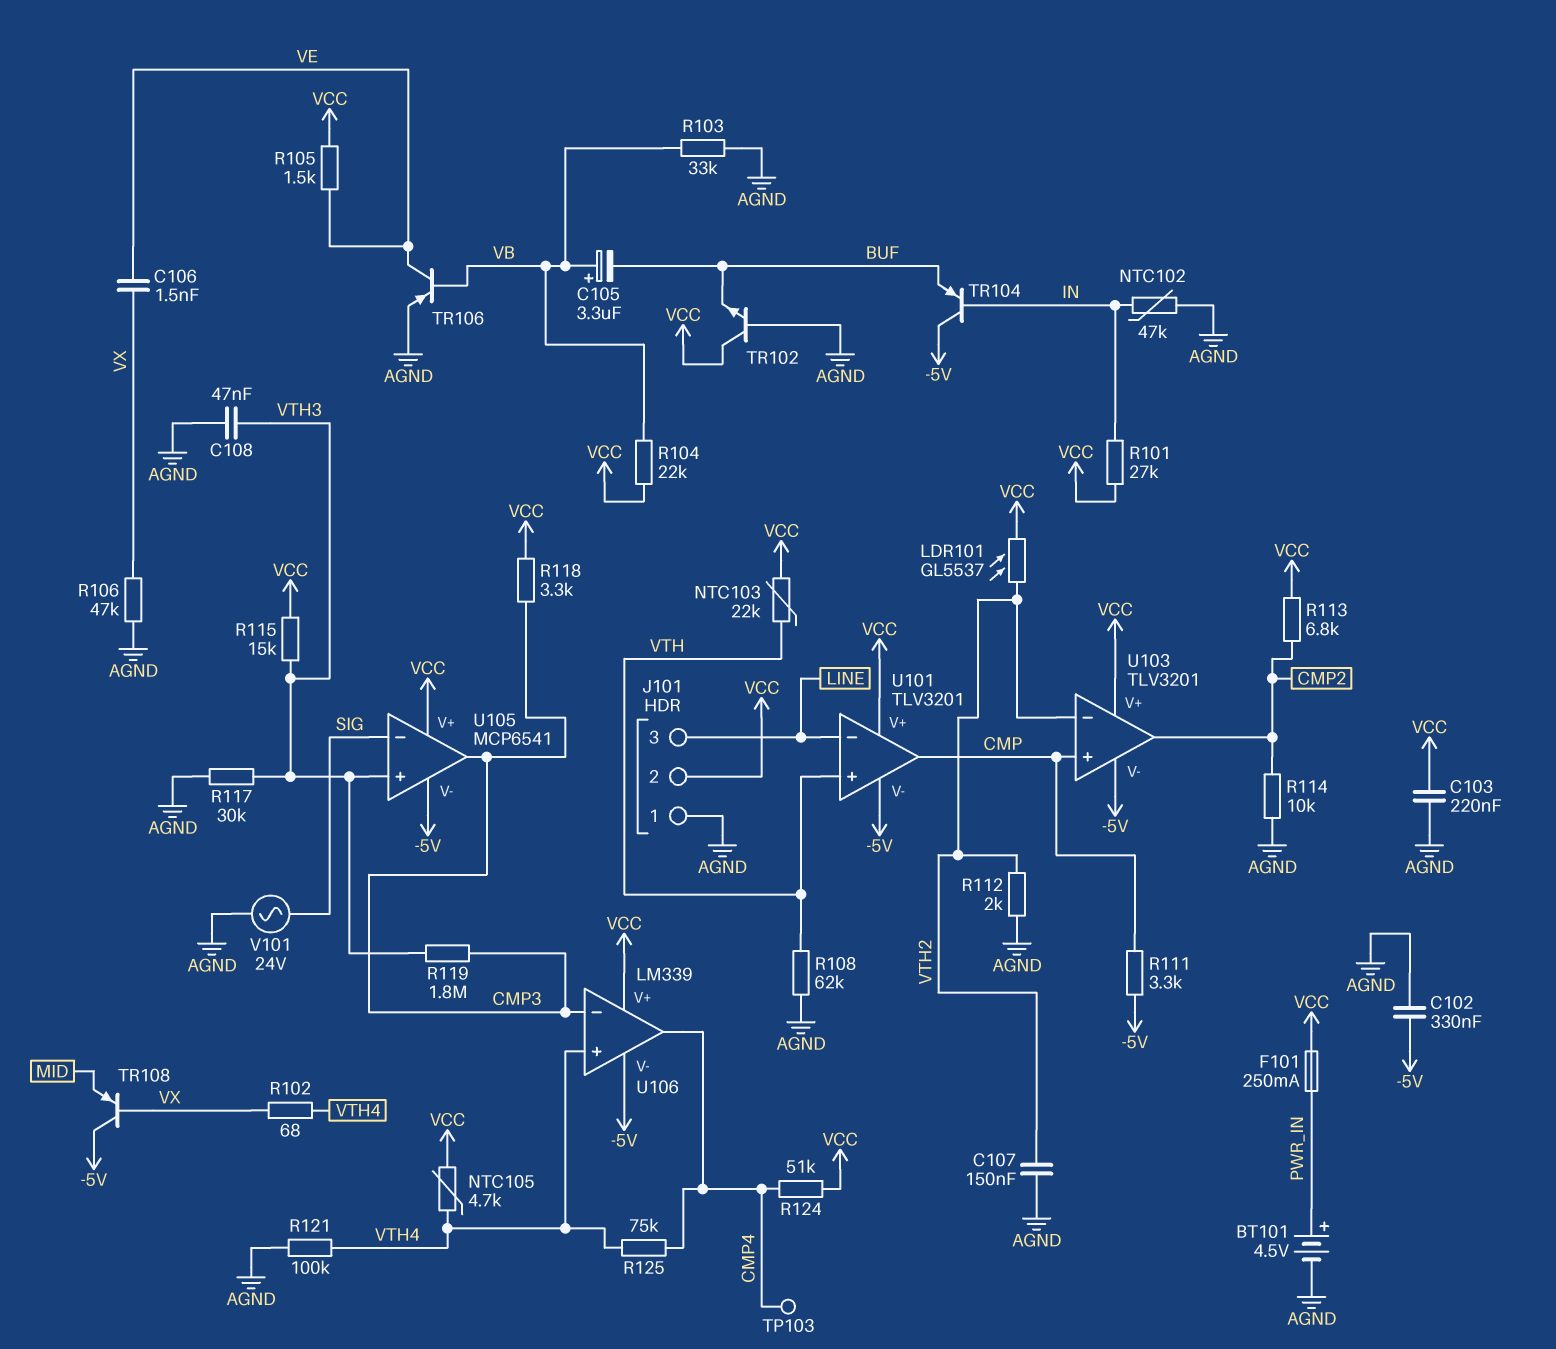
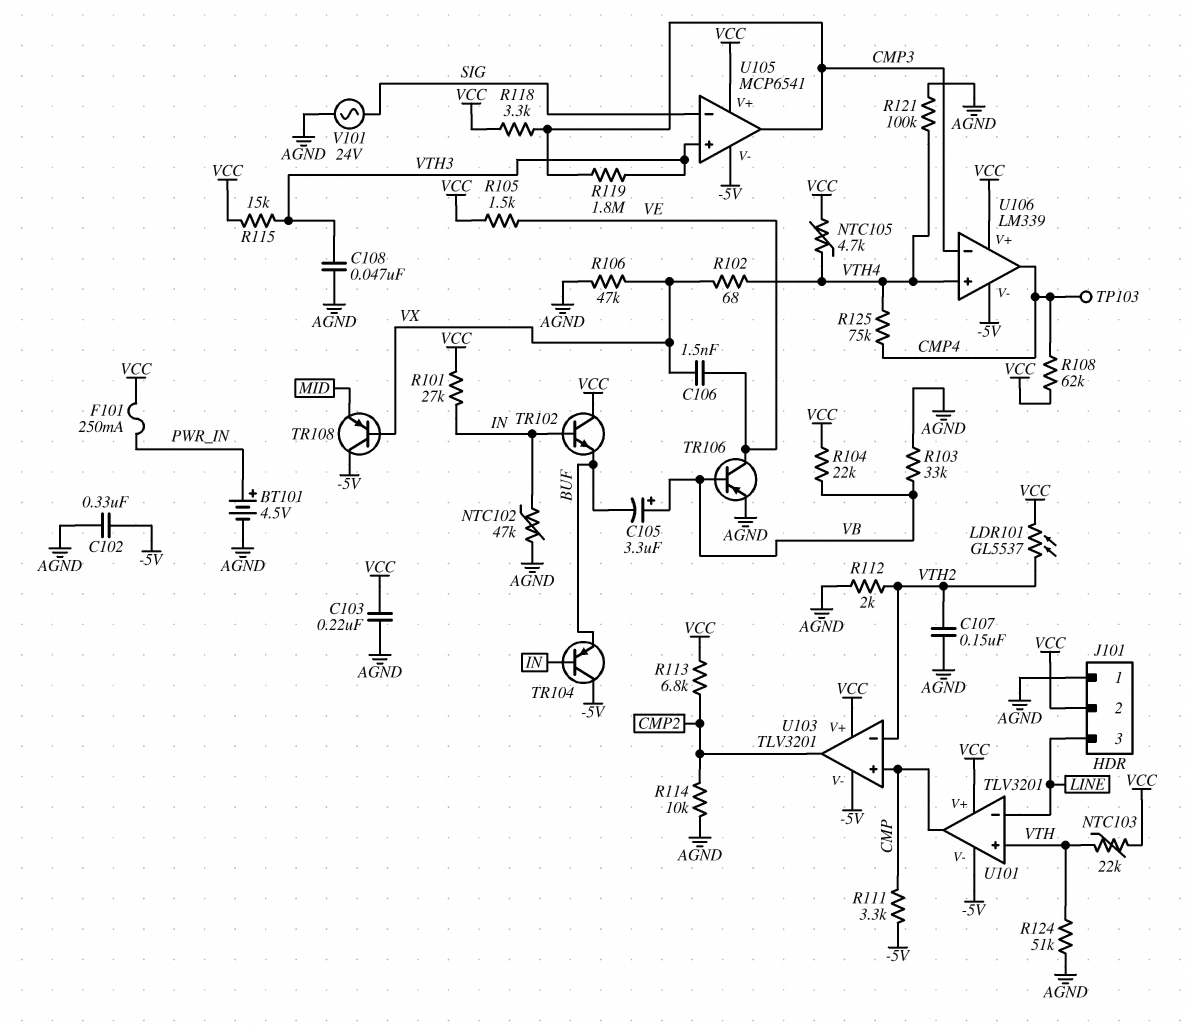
R108: 62k (AGND, VTH) -> 62k (CMP4, VCC)
R117: 30k (AGND, VTH3) -> none
R124: 51k (CMP4, VCC) -> 51k (AGND, VTH)
TR102: NPN (B AGND, C VCC, E BUF) -> NPN (B IN, C VCC, E BUF)

